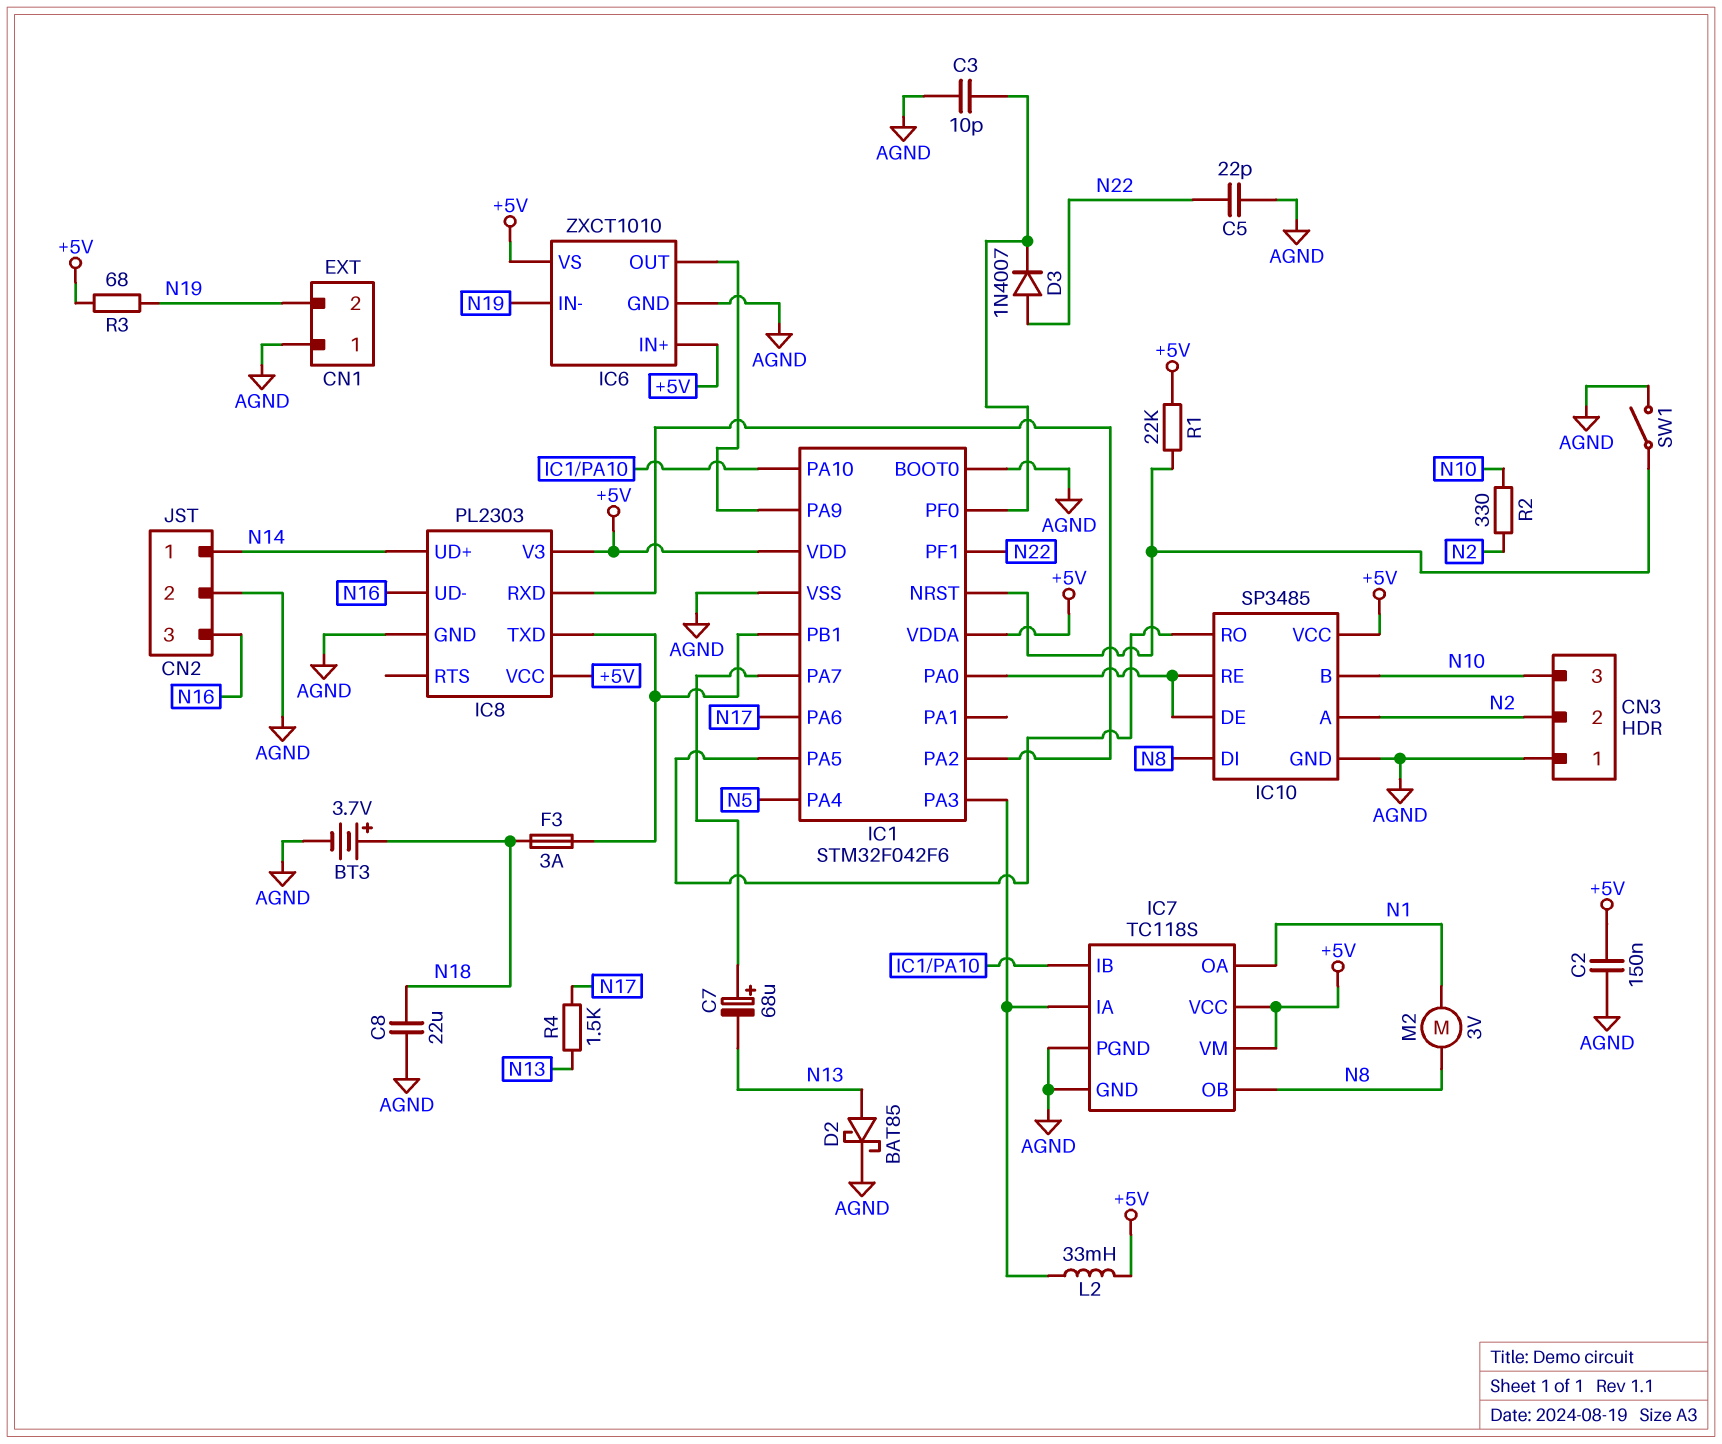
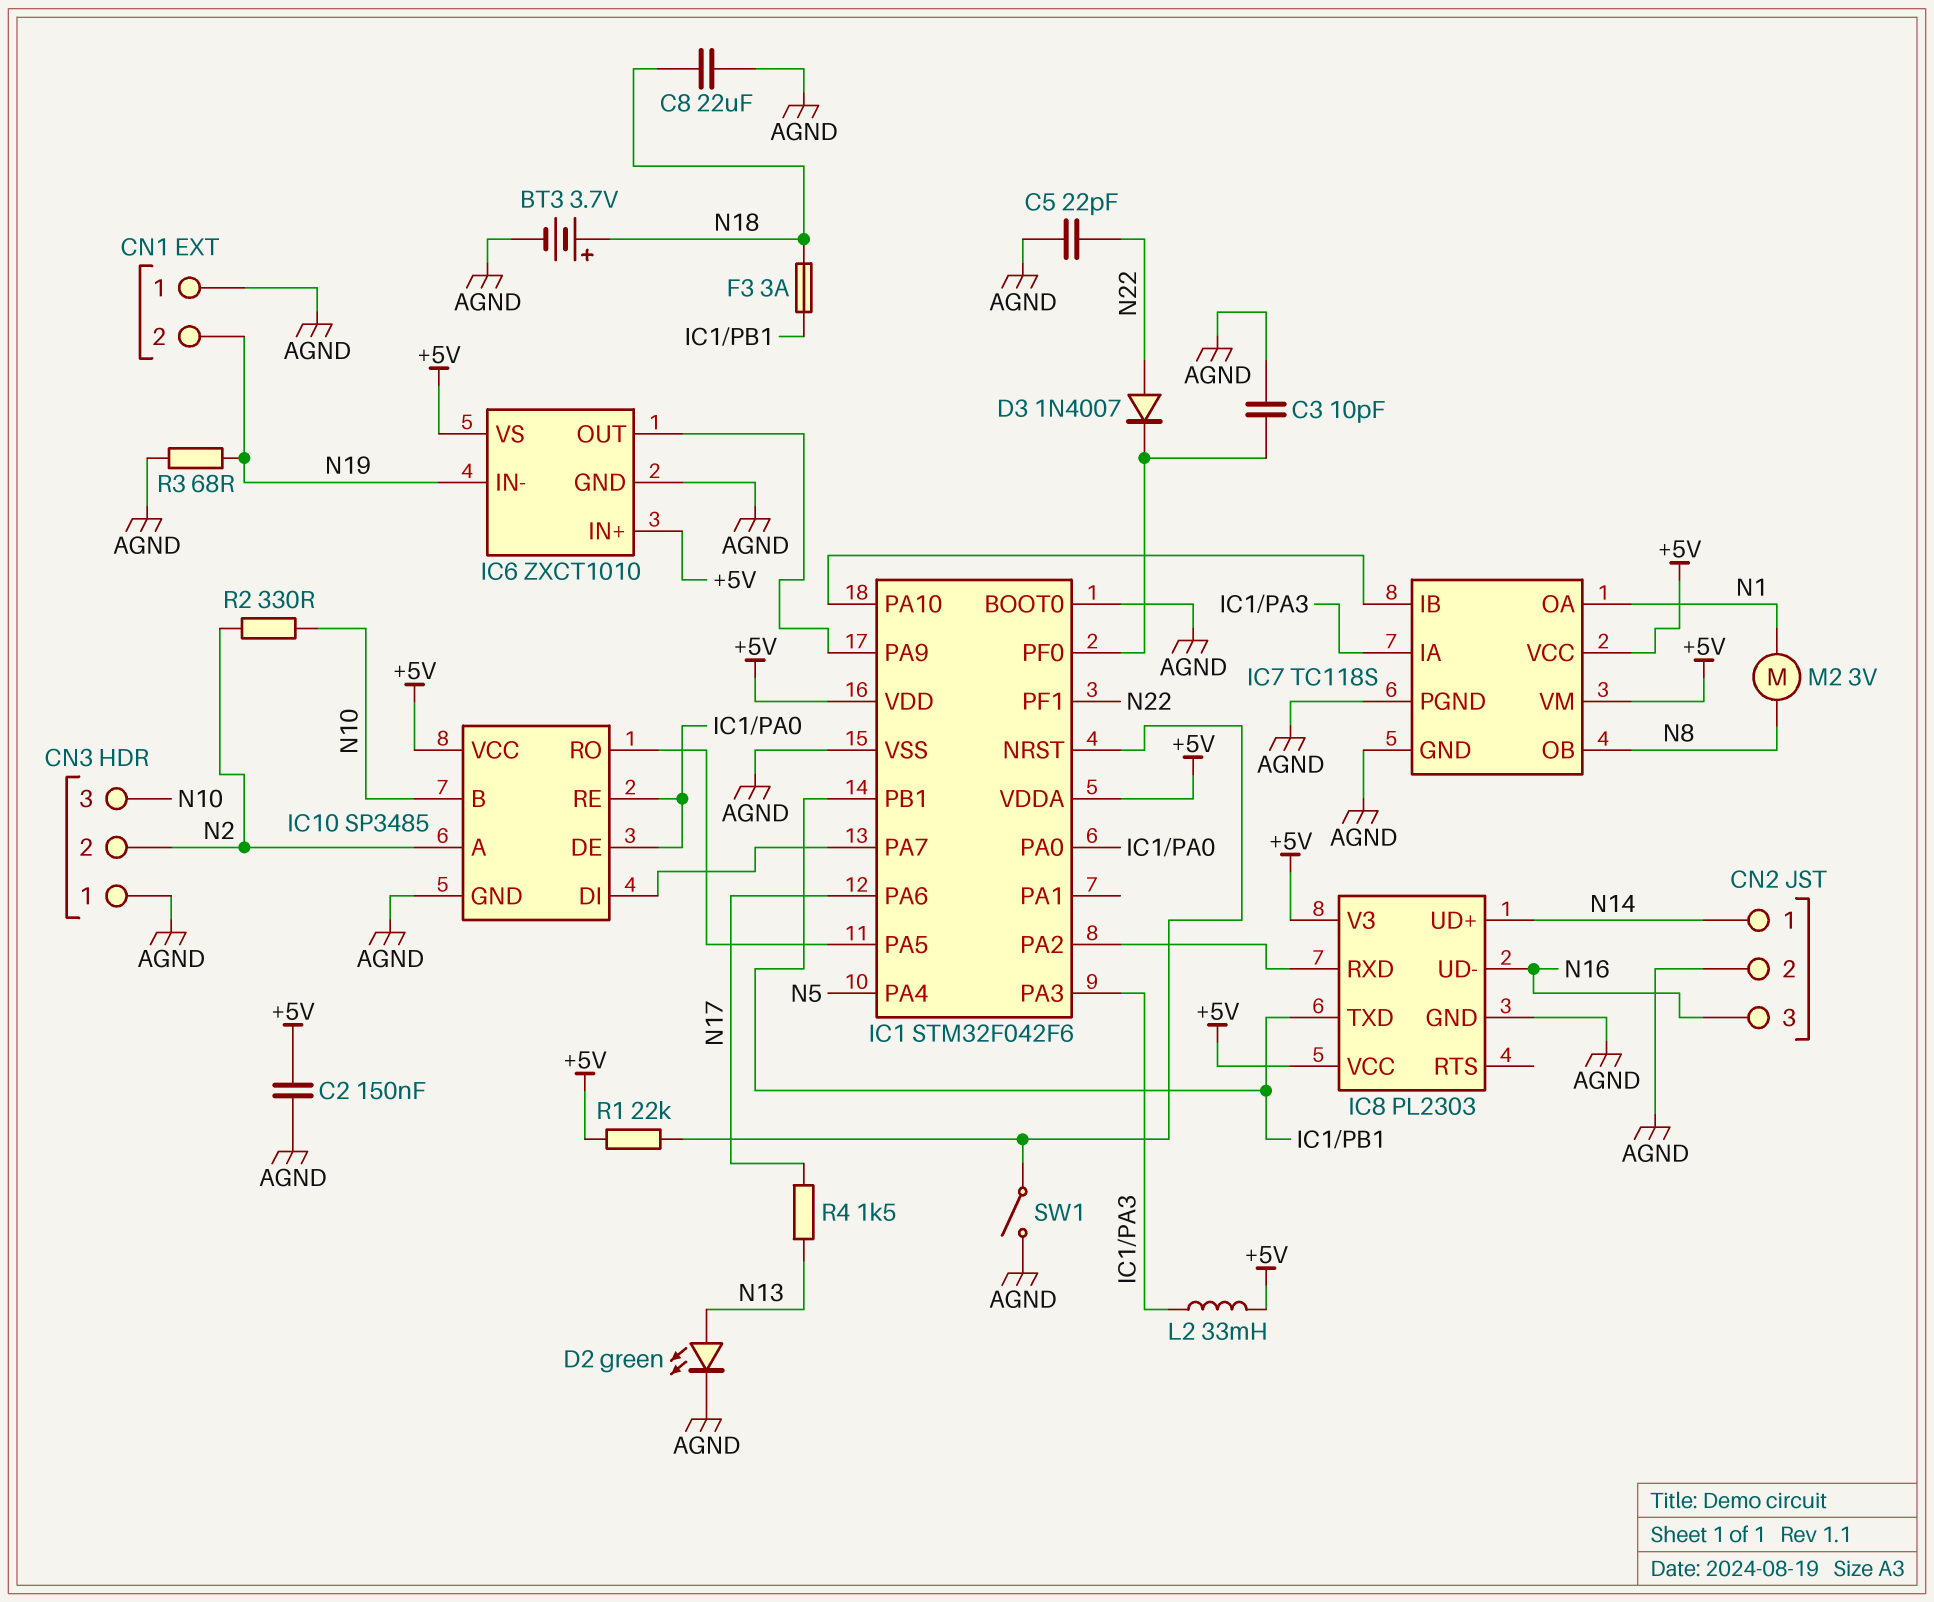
C7: 68uF (plus IC1/PA7, minus N13) -> none
D2: schottky BAT85 (A N13, K AGND) -> LED green (A N13, K AGND)
IC10 pin DI: N8 -> IC1/PA7
R3: 68 (+5V, N19) -> 68 (AGND, N19)

